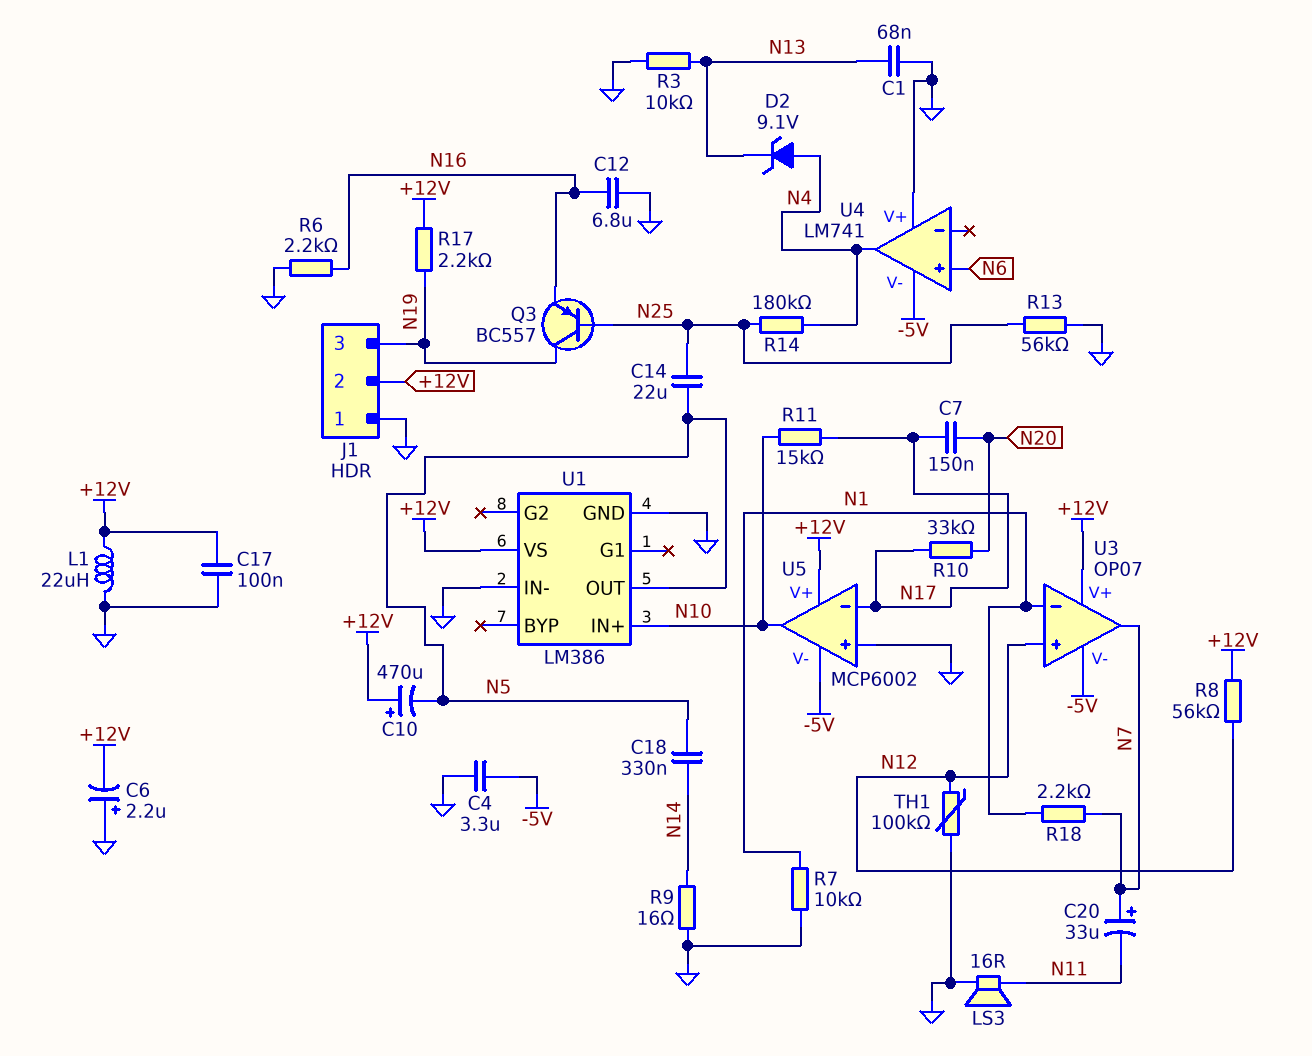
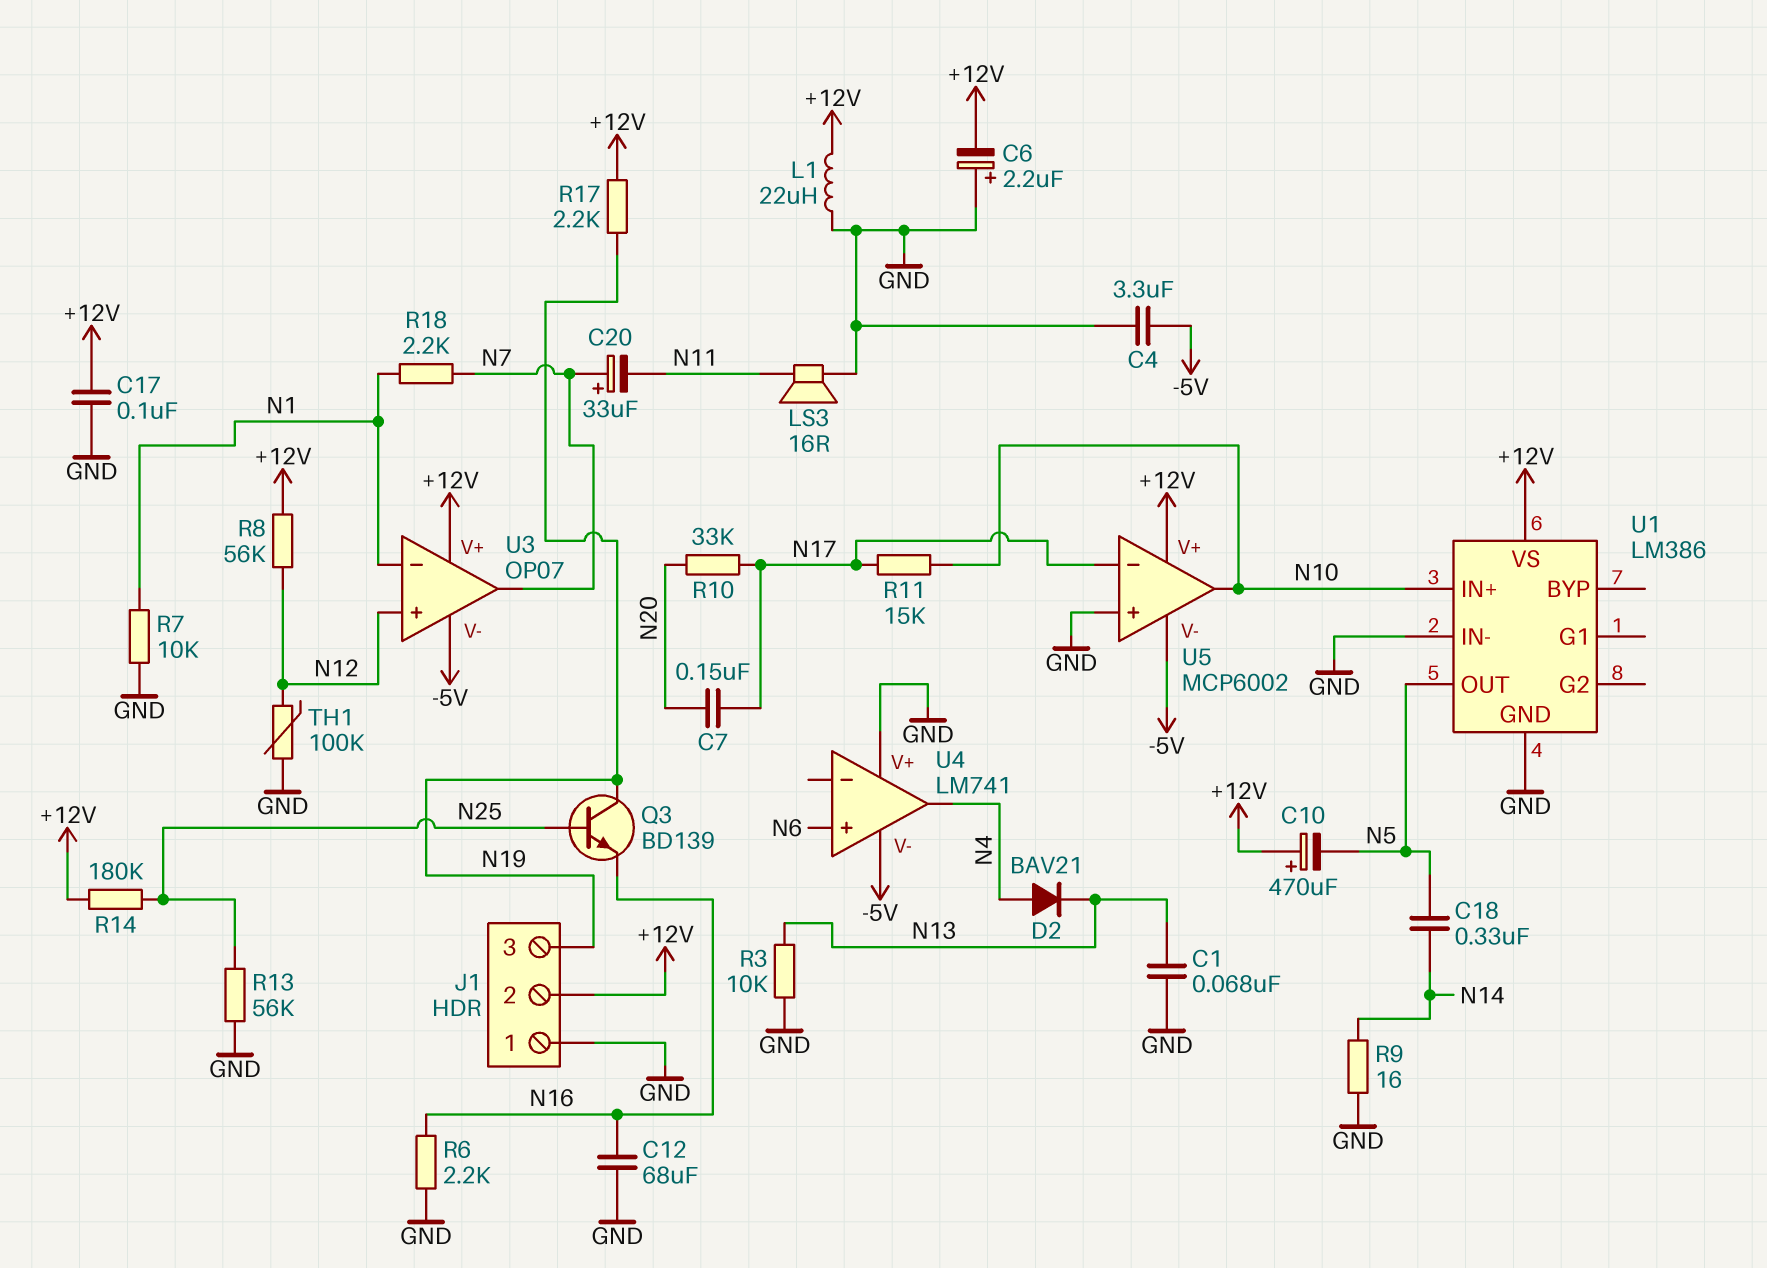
C12: 6.8uF (GND, N16) -> 68uF (GND, N16)
C14: 22uF (N5, N25) -> none
D2: zener 9.1V (A N4, K N13) -> diode BAV21 (A N4, K N13)
Q3: PNP BC557 (B N25, C N19, E N16) -> NPN BD139 (B N25, C N19, E N16)
R14: 180k (N4, N25) -> 180k (+12V, N25)

